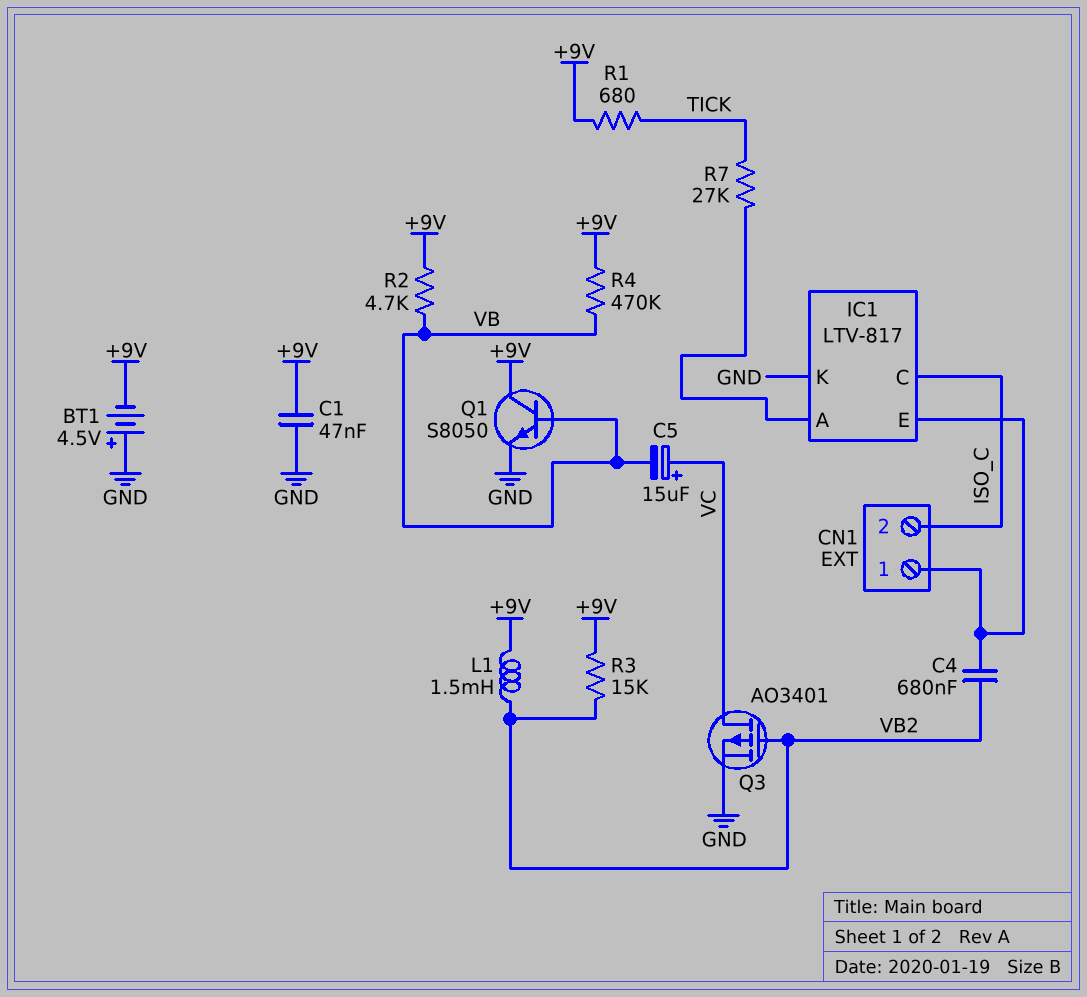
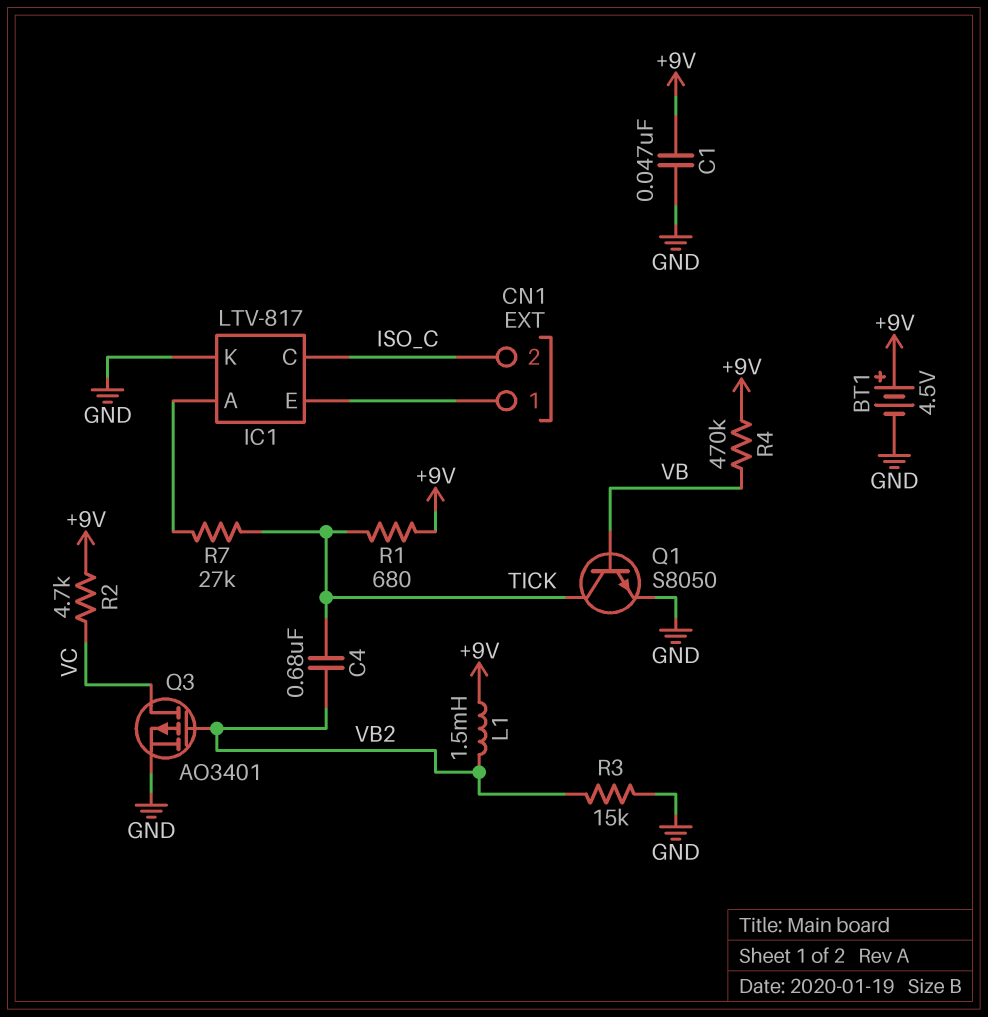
BT1: 4.5V (plus GND, minus +9V) -> 4.5V (plus +9V, minus GND)
C4: 680nF (CN1/1, VB2) -> 680nF (TICK, VB2)
C5: 15uF (plus VC, minus VB) -> none
Q1: NPN S8050 (B VB, C +9V, E GND) -> NPN S8050 (B VB, C TICK, E GND)
R2: 4.7k (+9V, VB) -> 4.7k (+9V, VC)
R3: 15k (+9V, VB2) -> 15k (GND, VB2)

